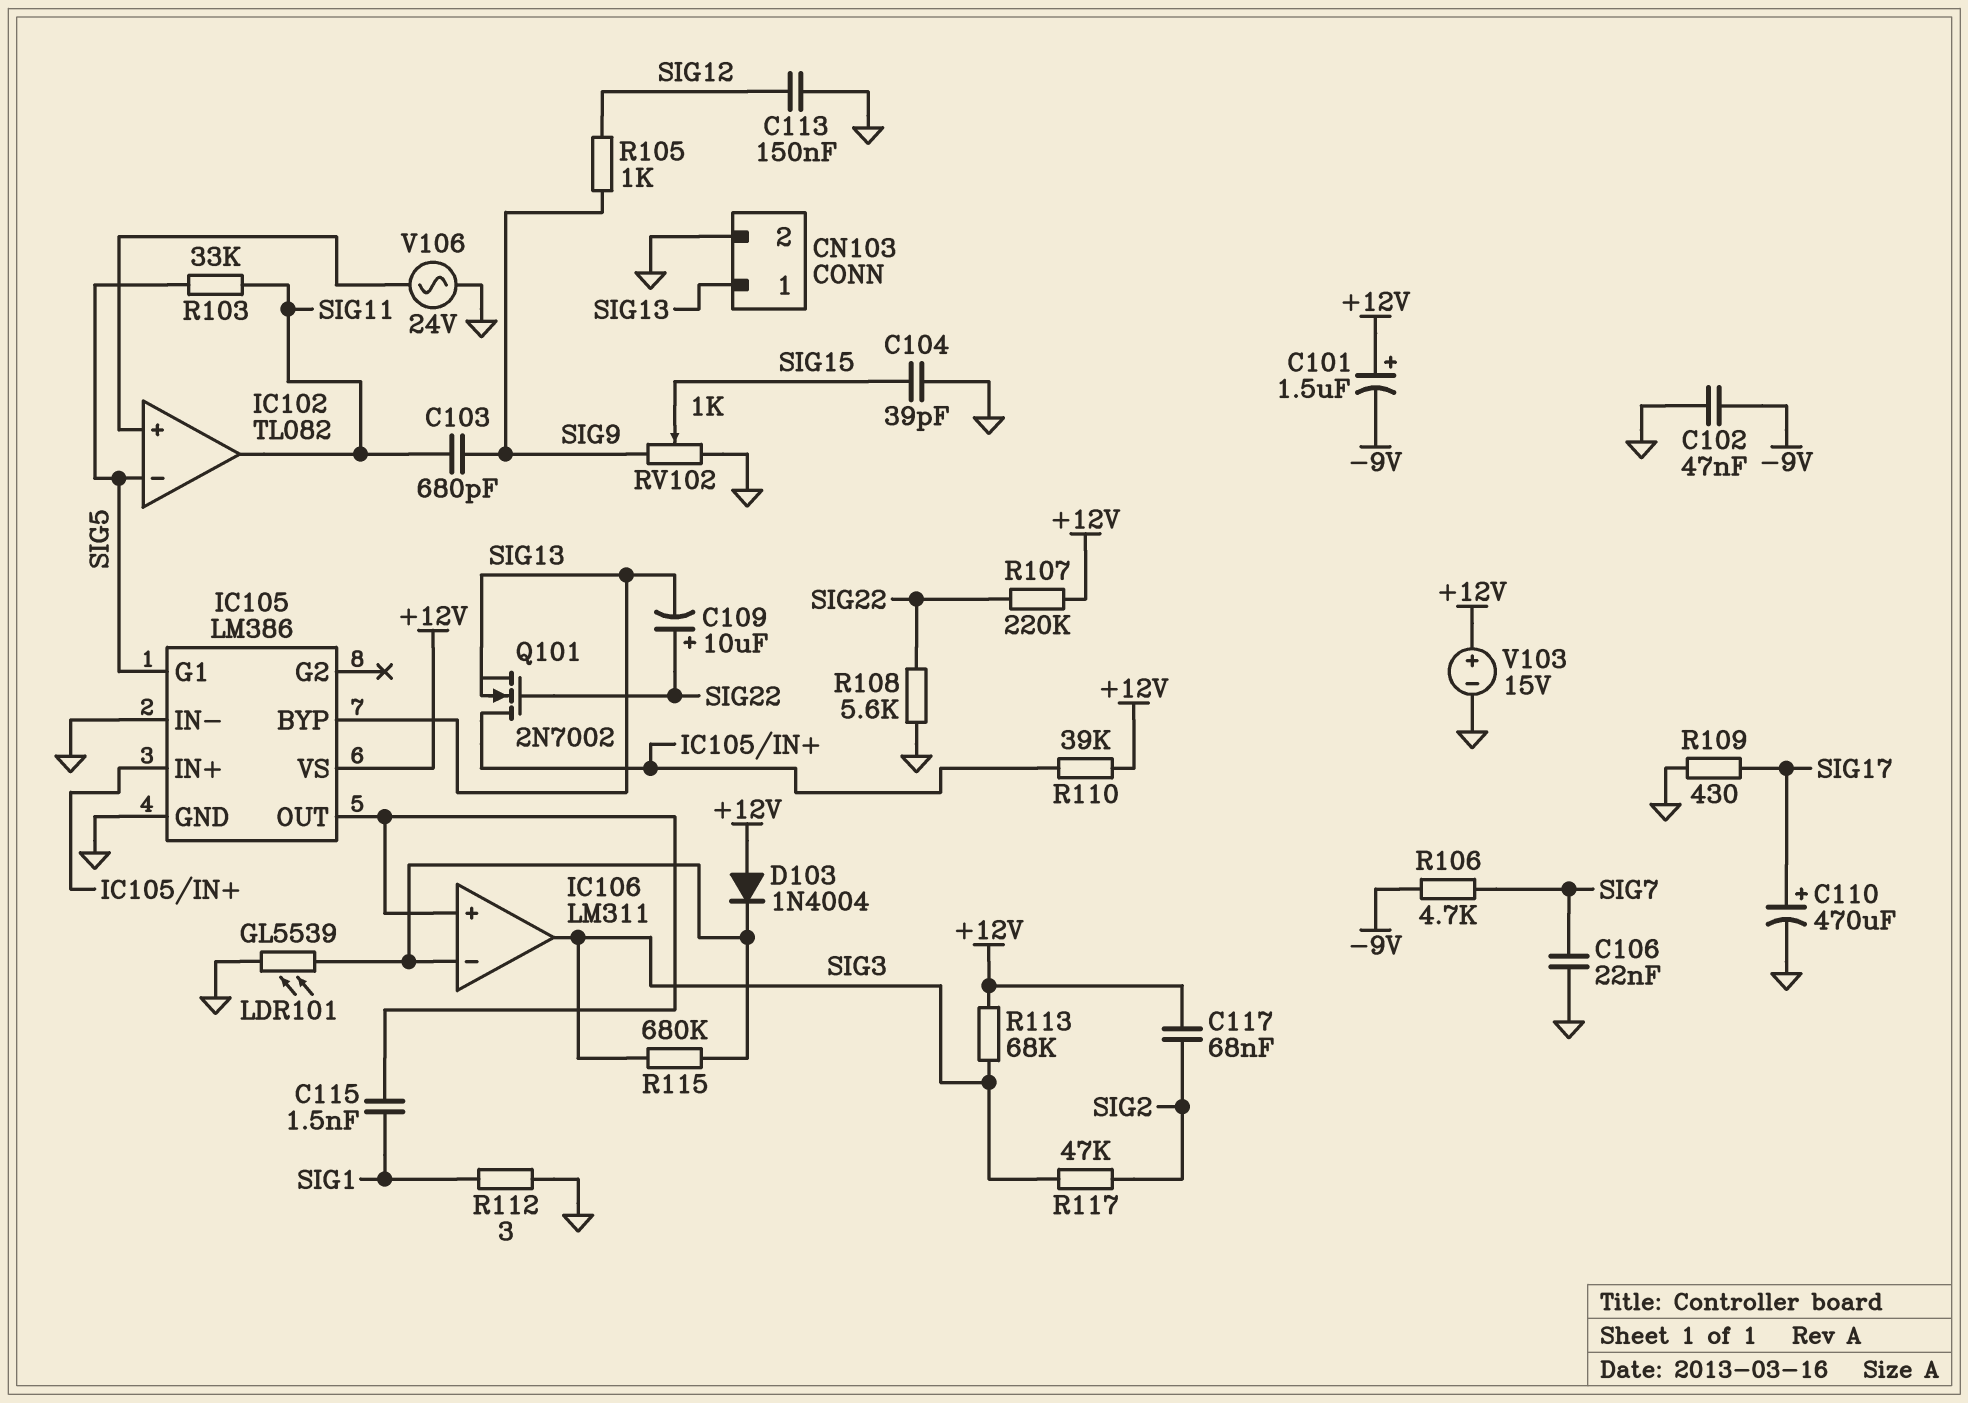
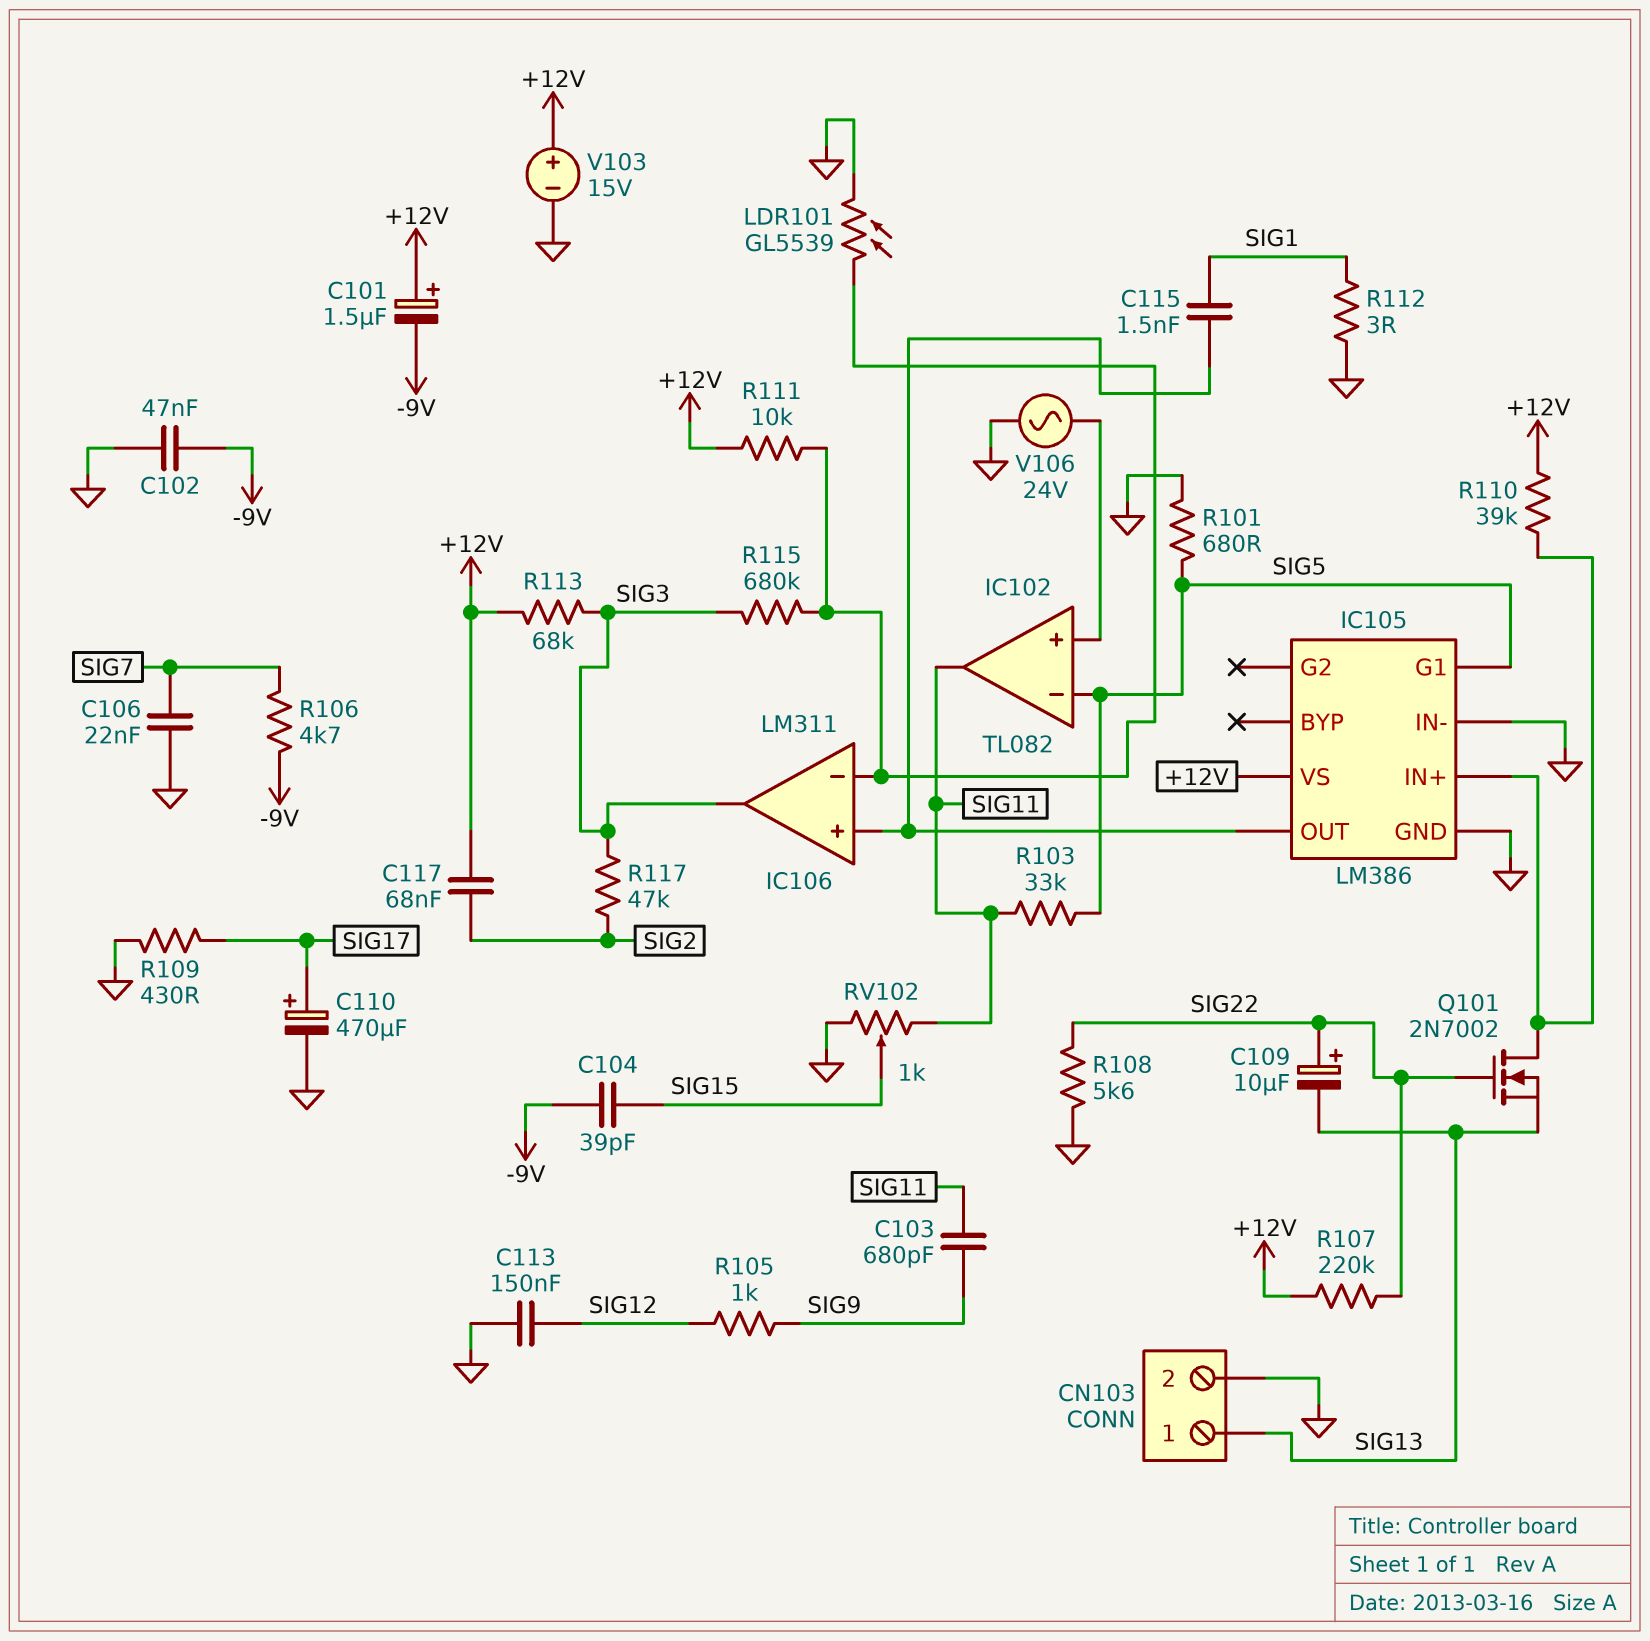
C104: 39pF (GND, SIG15) -> 39pF (-9V, SIG15)
D103: diode 1N4004 (A +12V, K IC106/in-) -> none
IC105 pin BYP: SIG13 -> none
R101: none -> 680 (GND, SIG5)
R111: none -> 10k (+12V, IC106/in-)
RV102: 1k (GND, SIG9, wiper SIG15) -> 1k (GND, SIG11, wiper SIG15)

